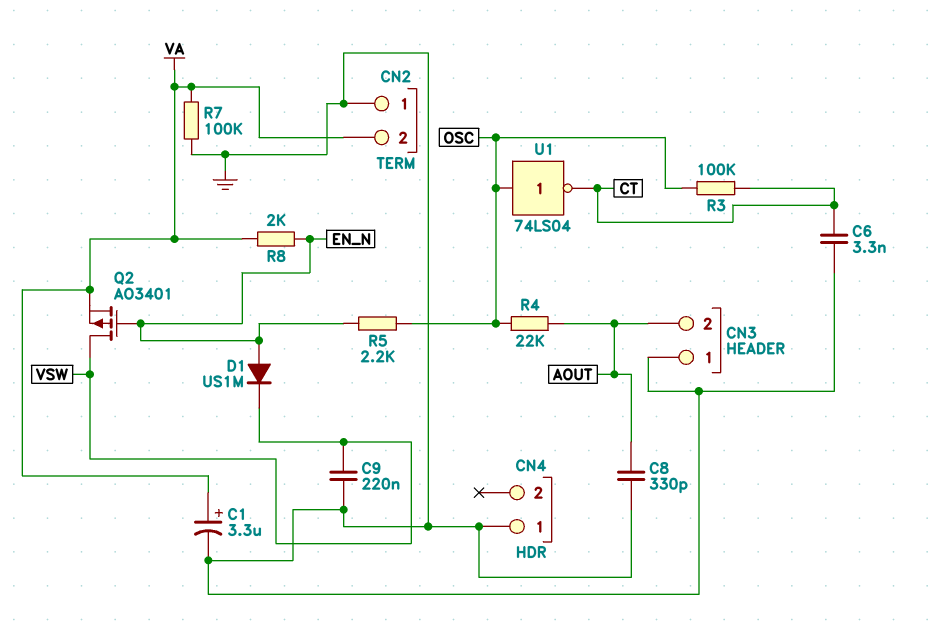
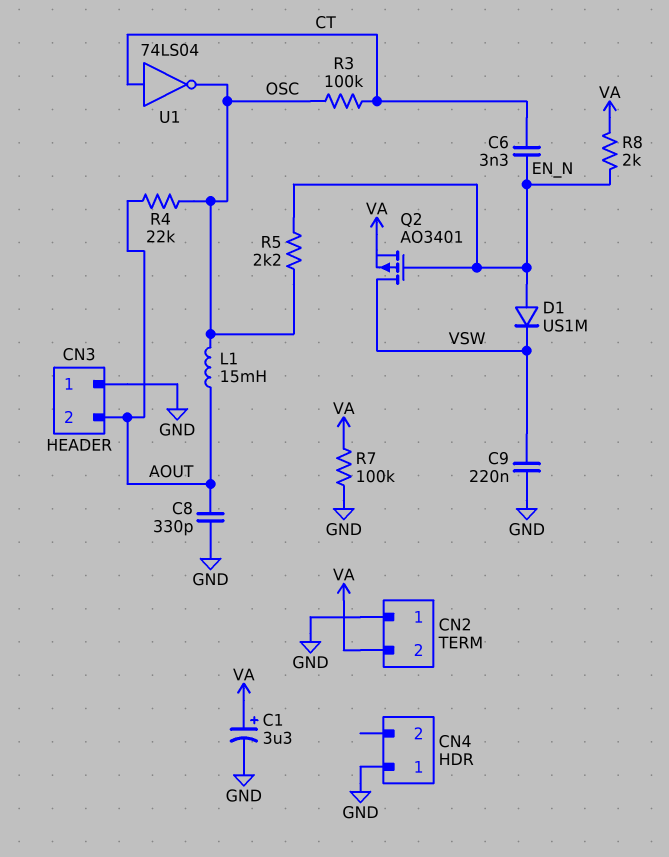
C6: 3.3nF (CT, GND) -> 3.3nF (CT, EN_N)
L1: none -> 15mH (AOUT, OSC)
U1: NOT 74LS04 (in OSC, out CT) -> NOT 74LS04 (in CT, out OSC)

